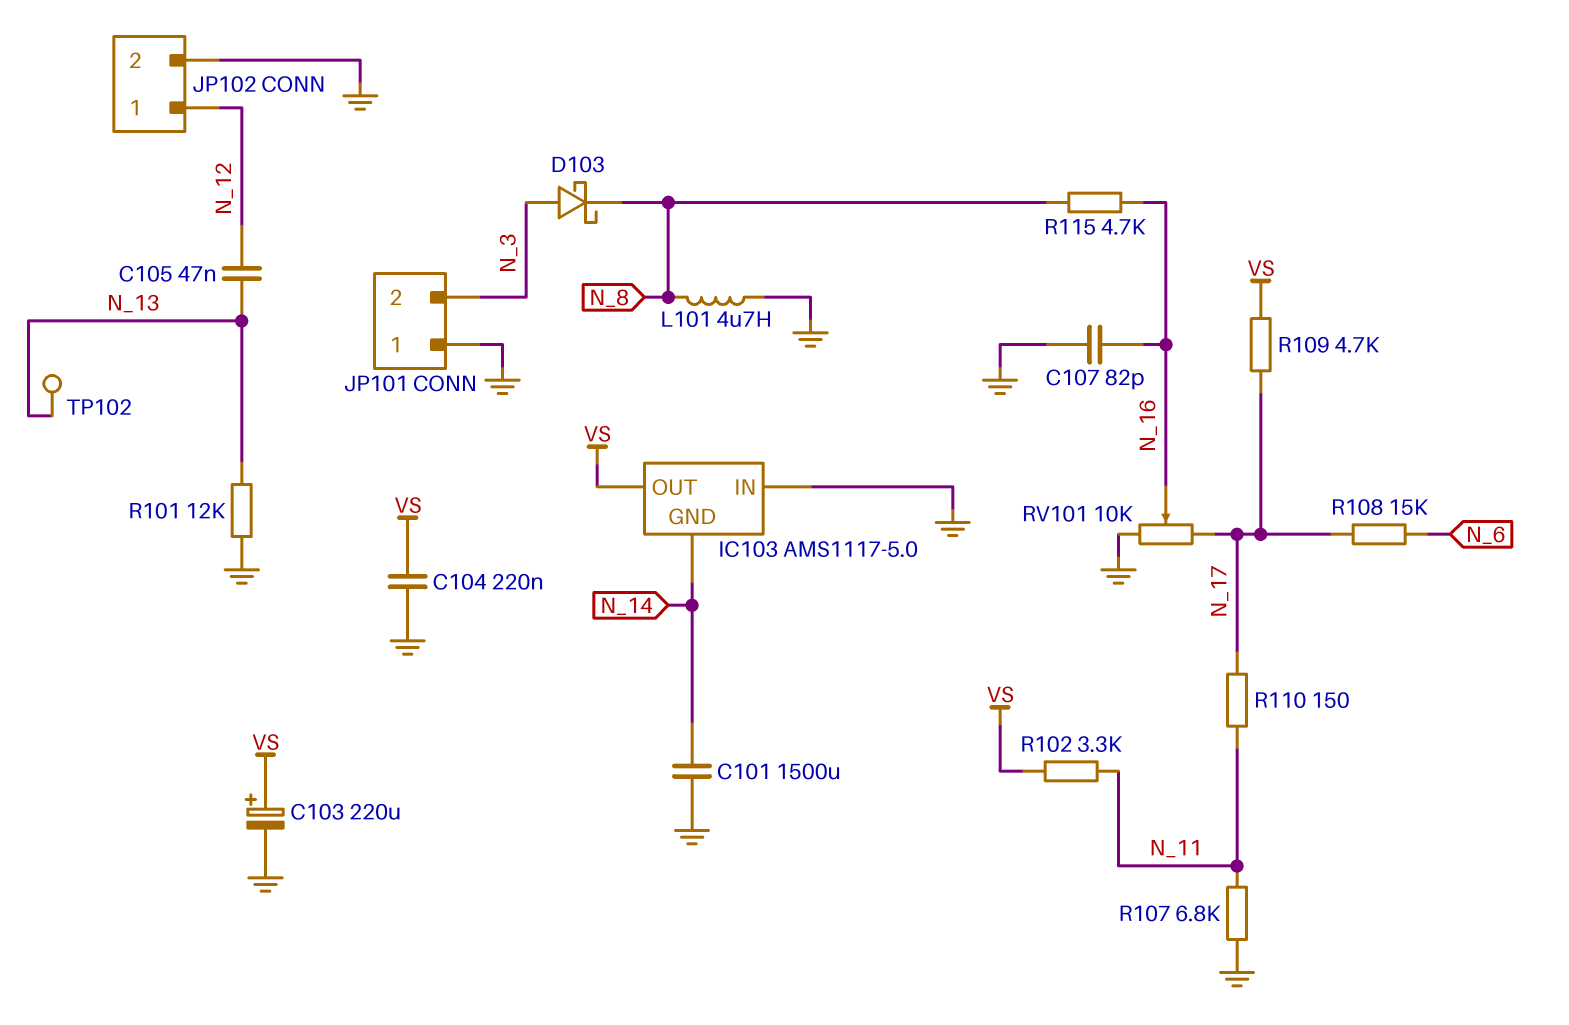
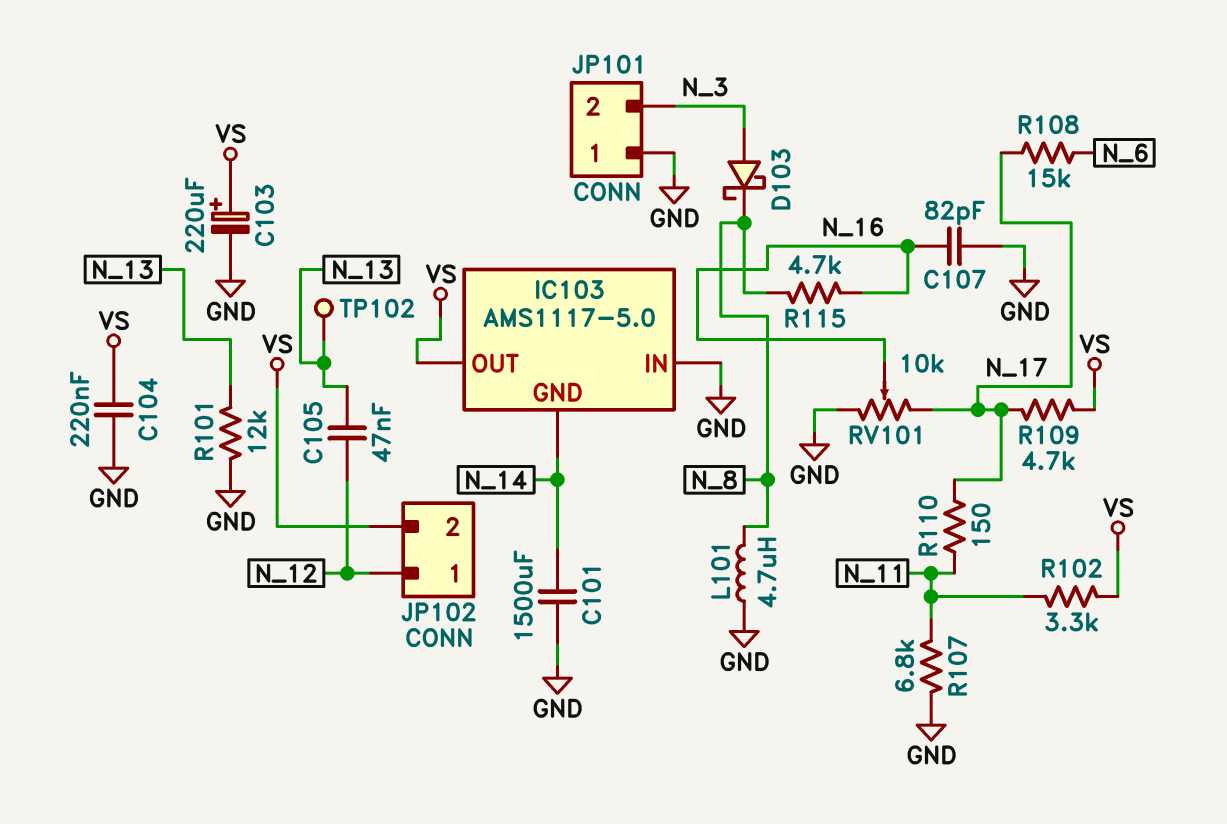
JP102 pin 2: GND -> VS

